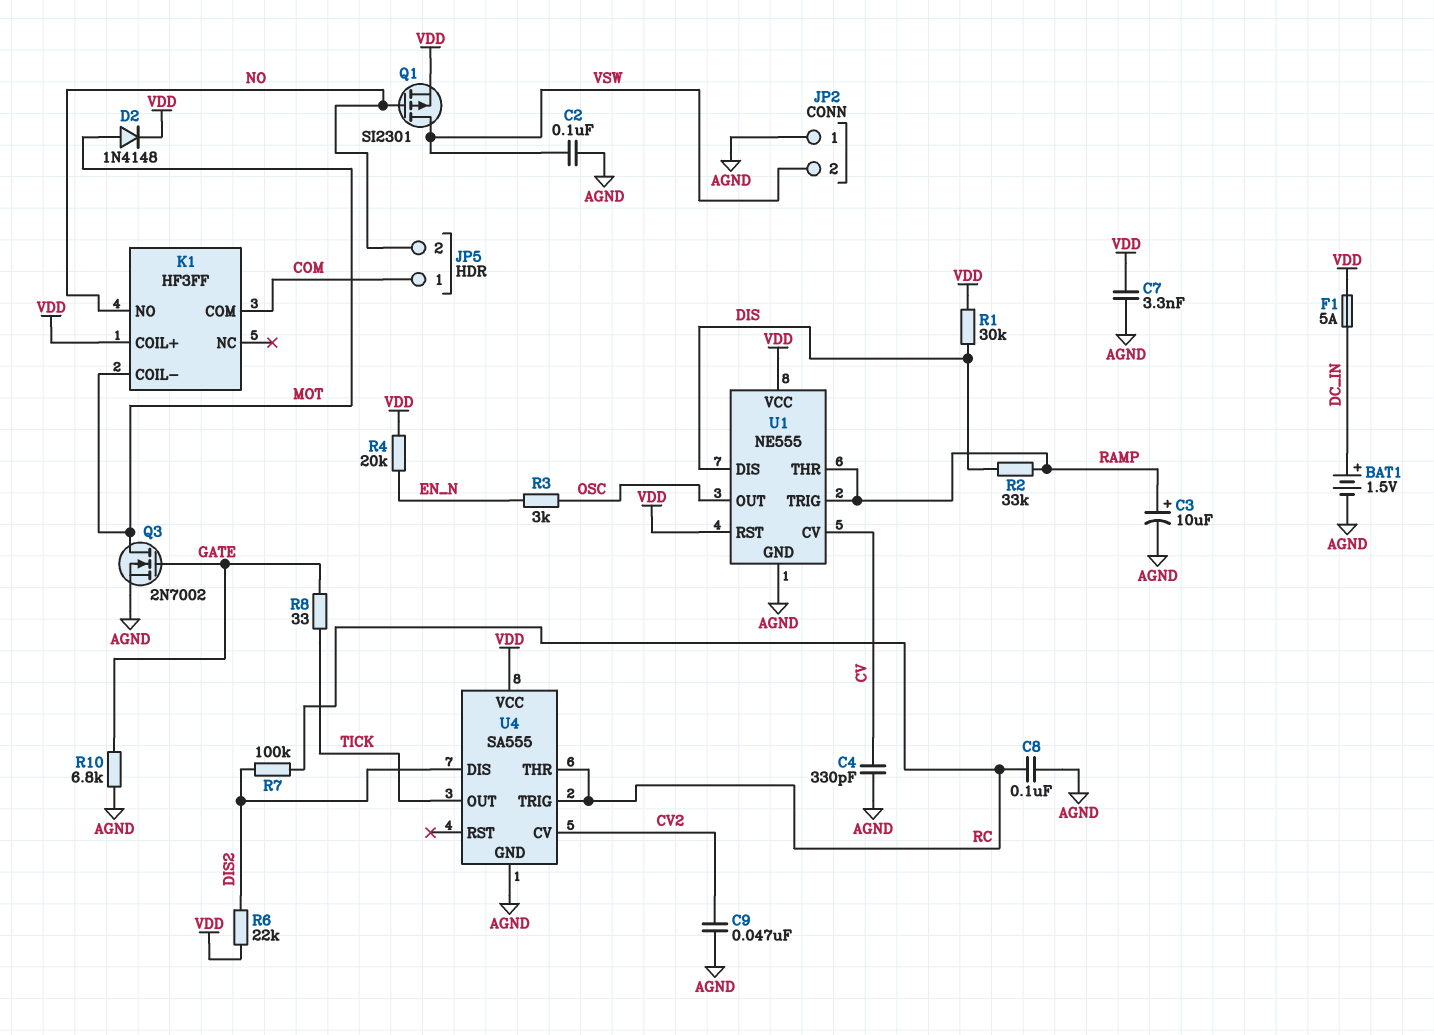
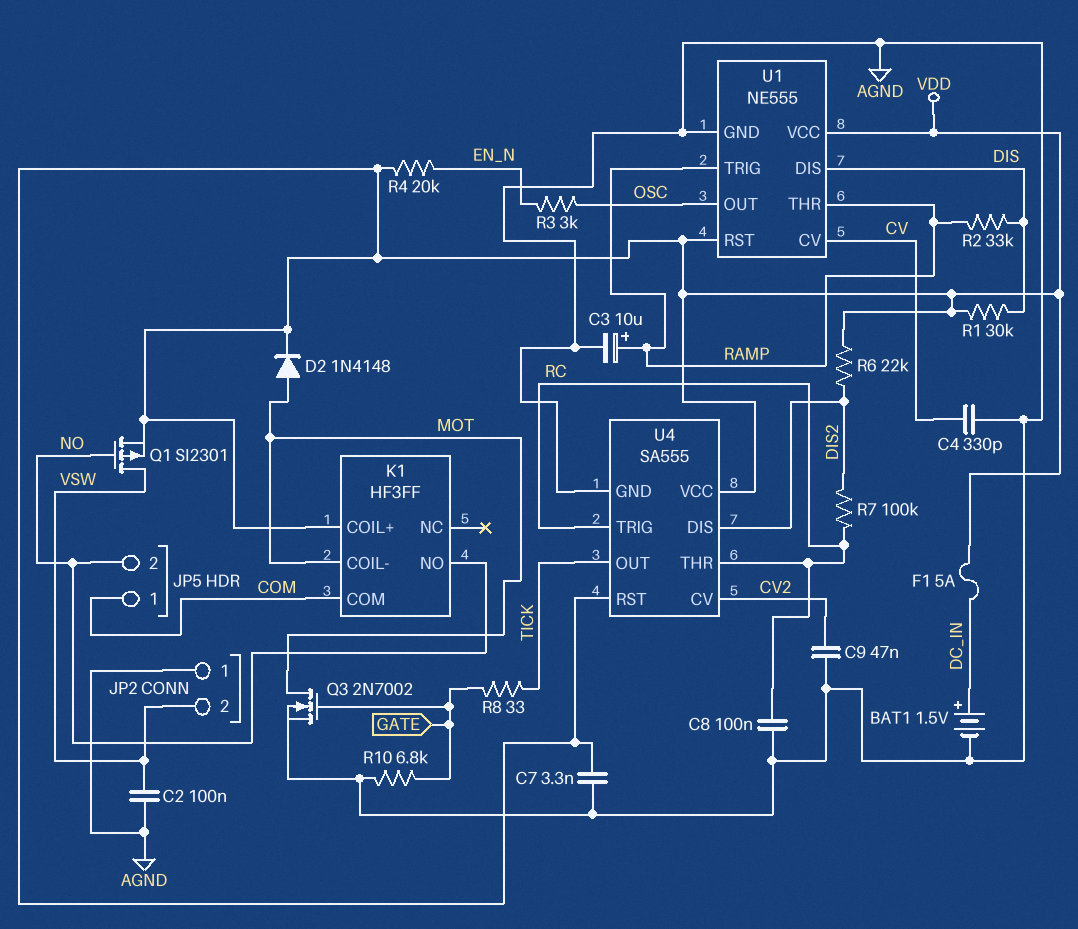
U4 pin RST: none -> VDD

